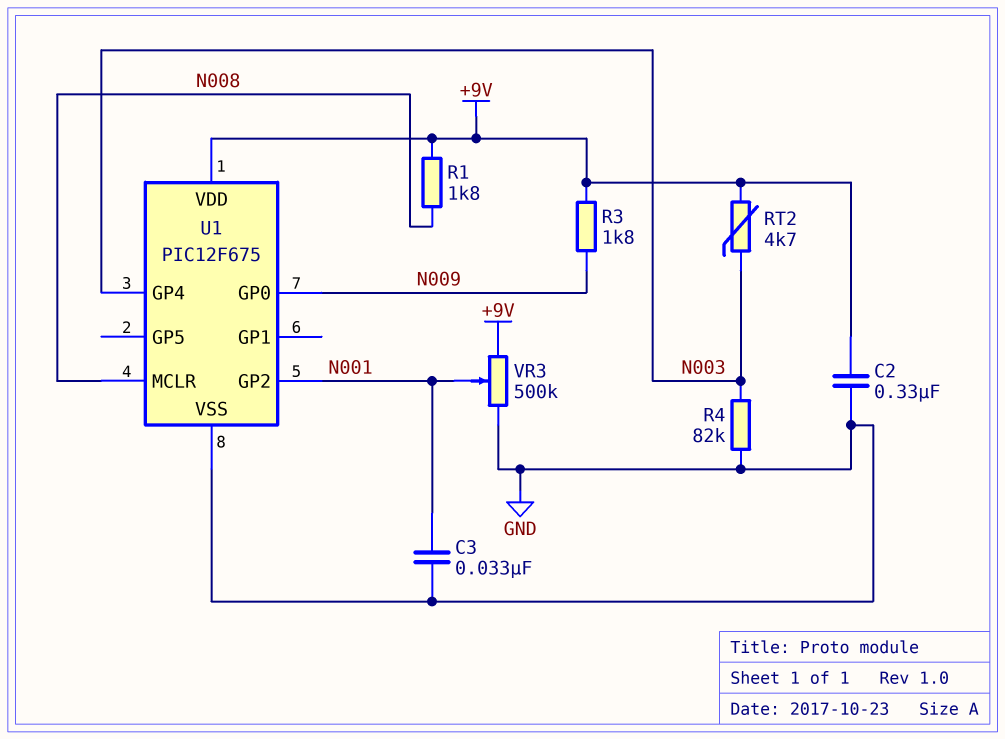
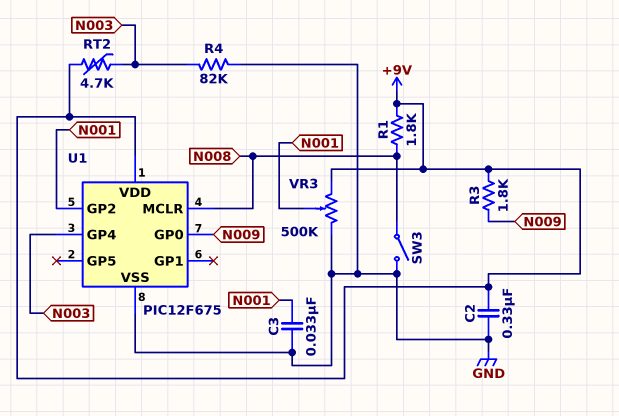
SW3: none -> switch (GND, N008)

